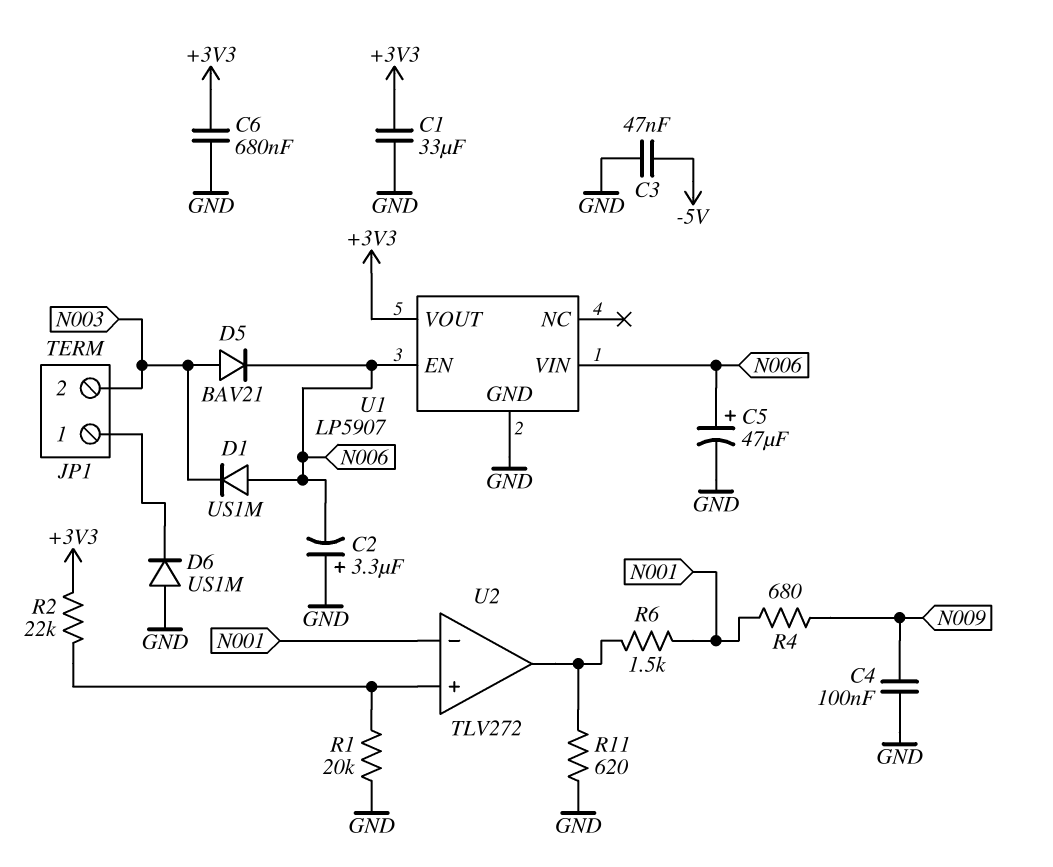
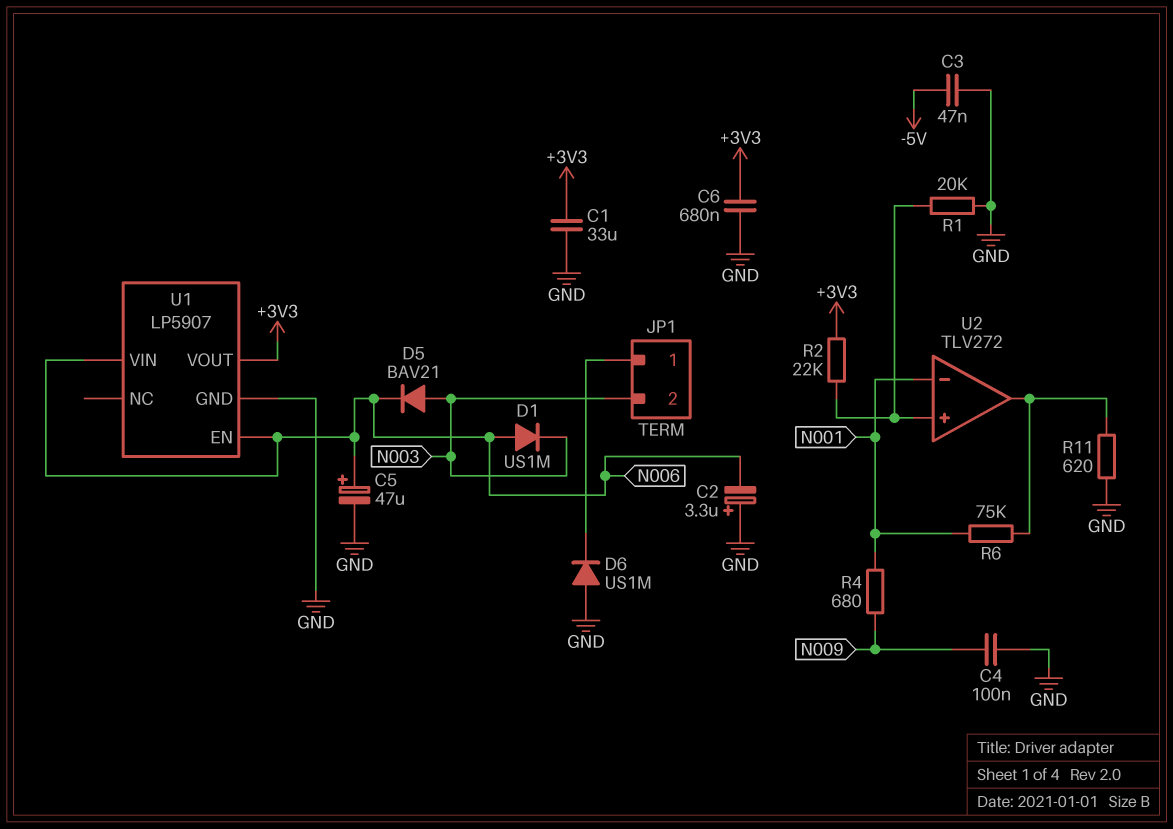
R6: 1.5k (N001, U2/out) -> 75k (N001, U2/out)

